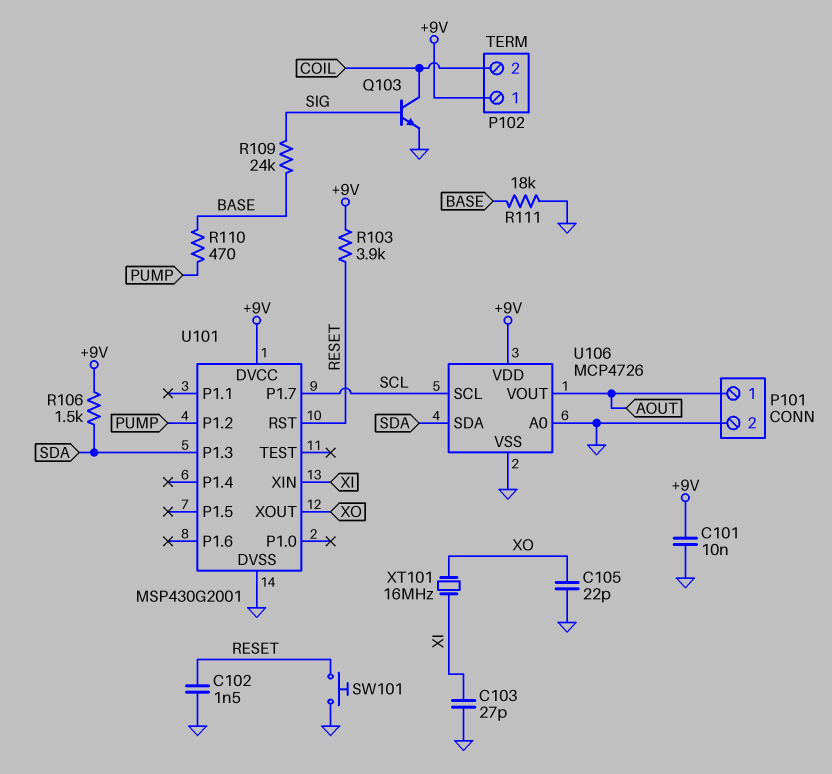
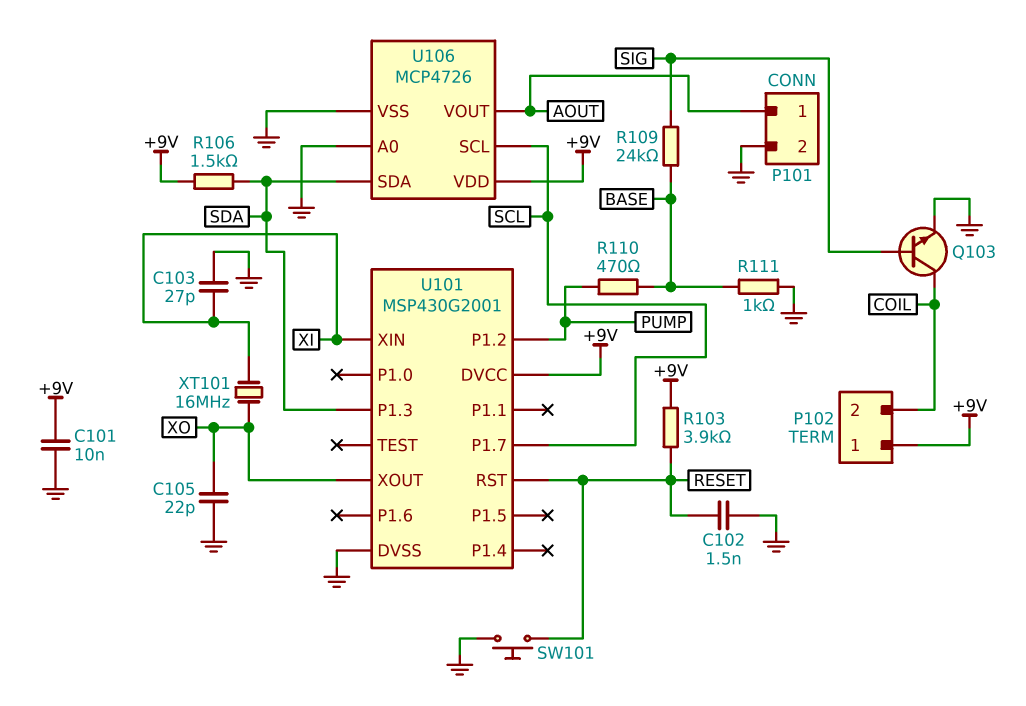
R111: 18k (BASE, GND) -> 1k (BASE, GND)

